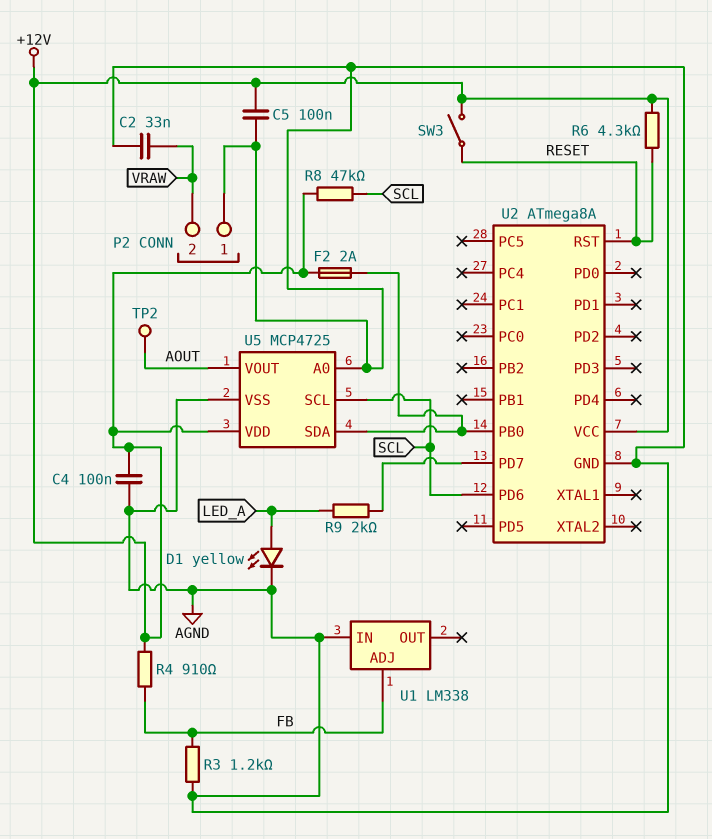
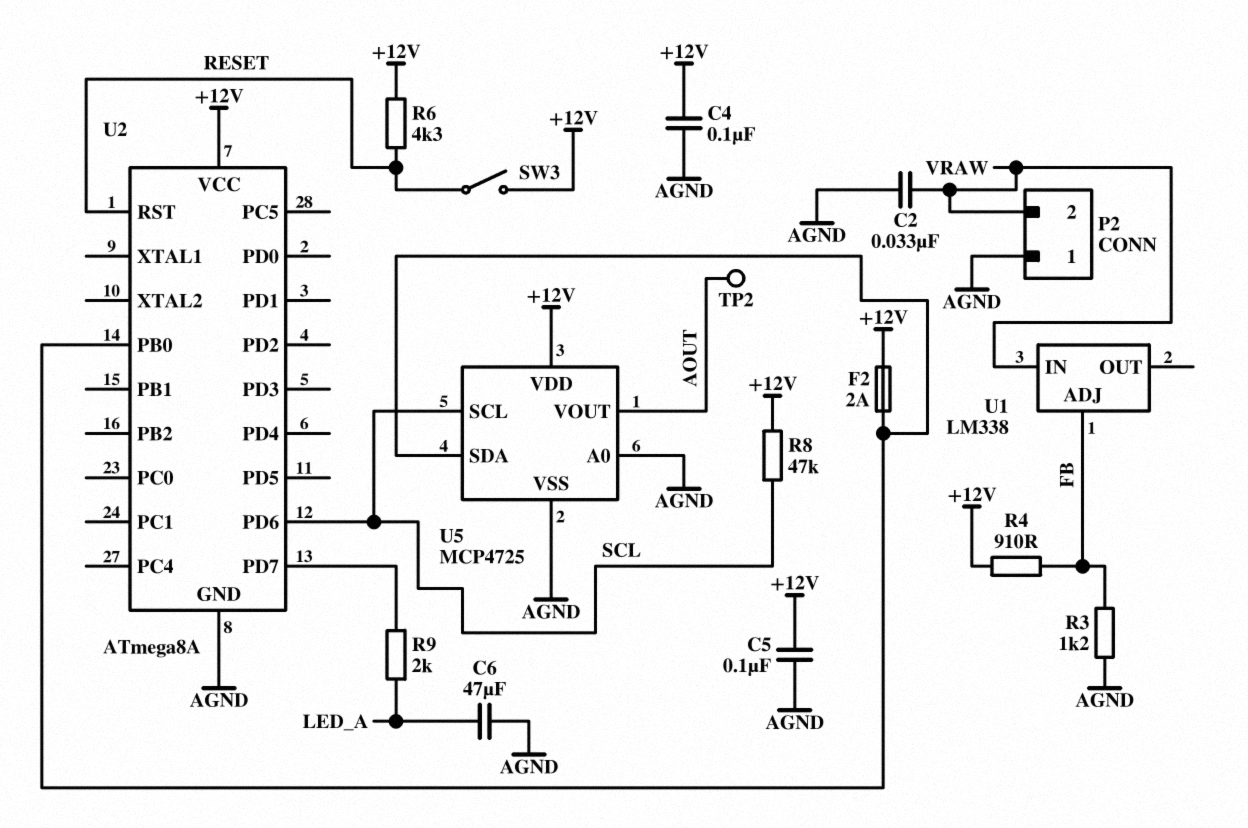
C6: none -> 47uF (AGND, LED_A)
D1: LED yellow (A LED_A, K AGND) -> none
U1 pin IN: AGND -> VRAW

